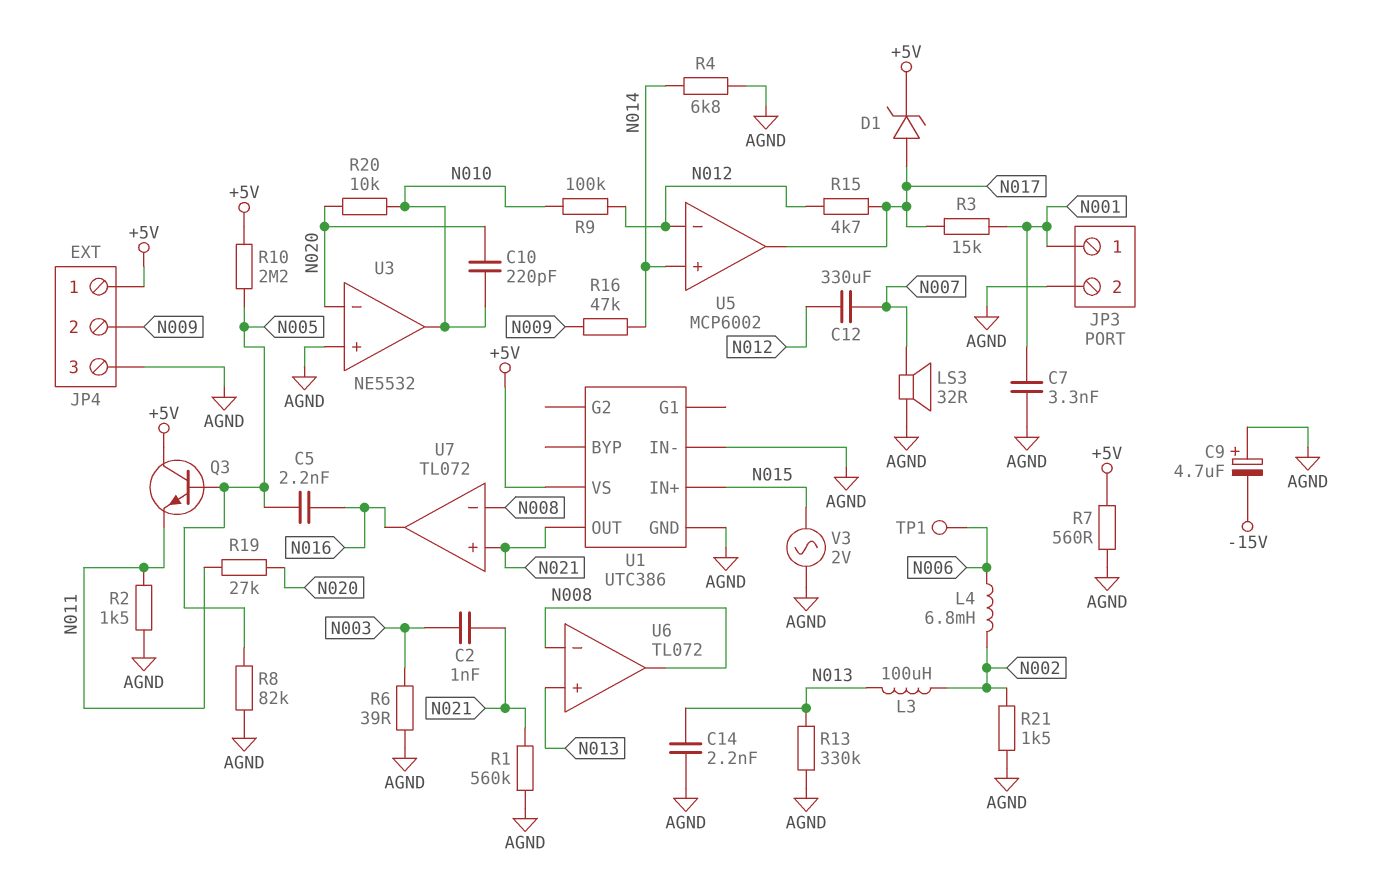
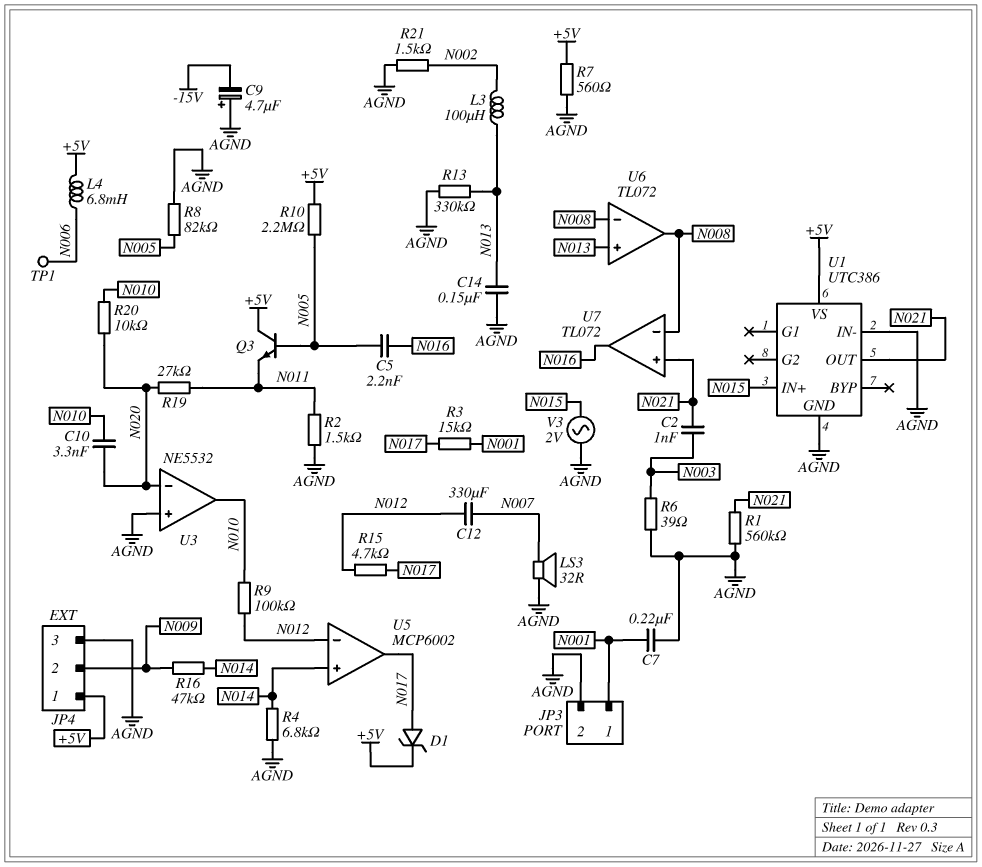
C7: 3.3nF (AGND, N001) -> 220nF (AGND, N001)
C10: 220pF (N010, N020) -> 3.3nF (N010, N020)
C14: 2.2nF (AGND, N013) -> 150nF (AGND, N013)
L4: 6.8mH (N002, N006) -> 6.8mH (+5V, N006)

